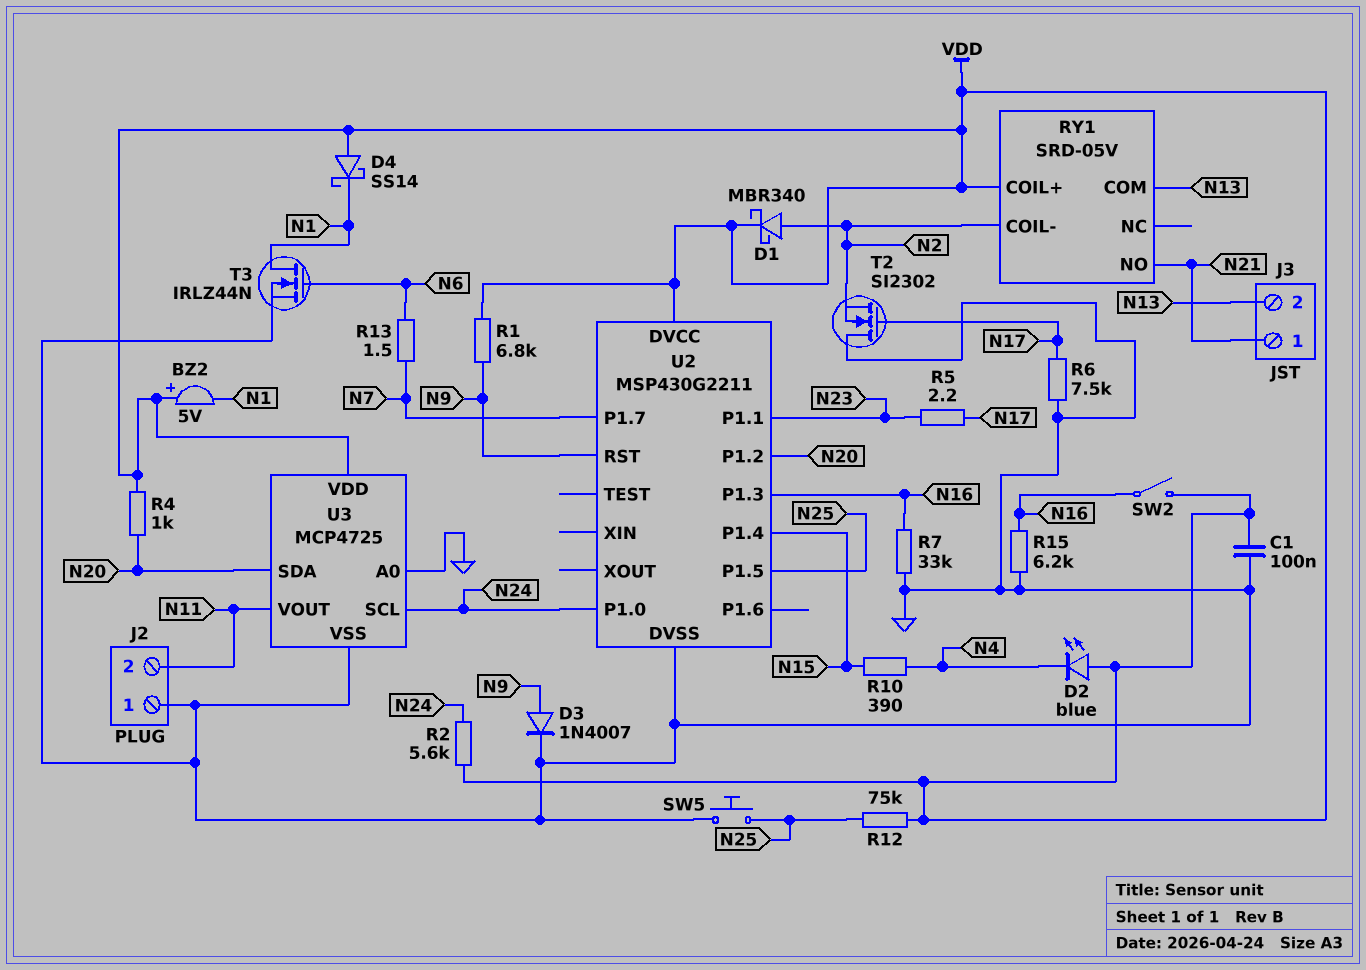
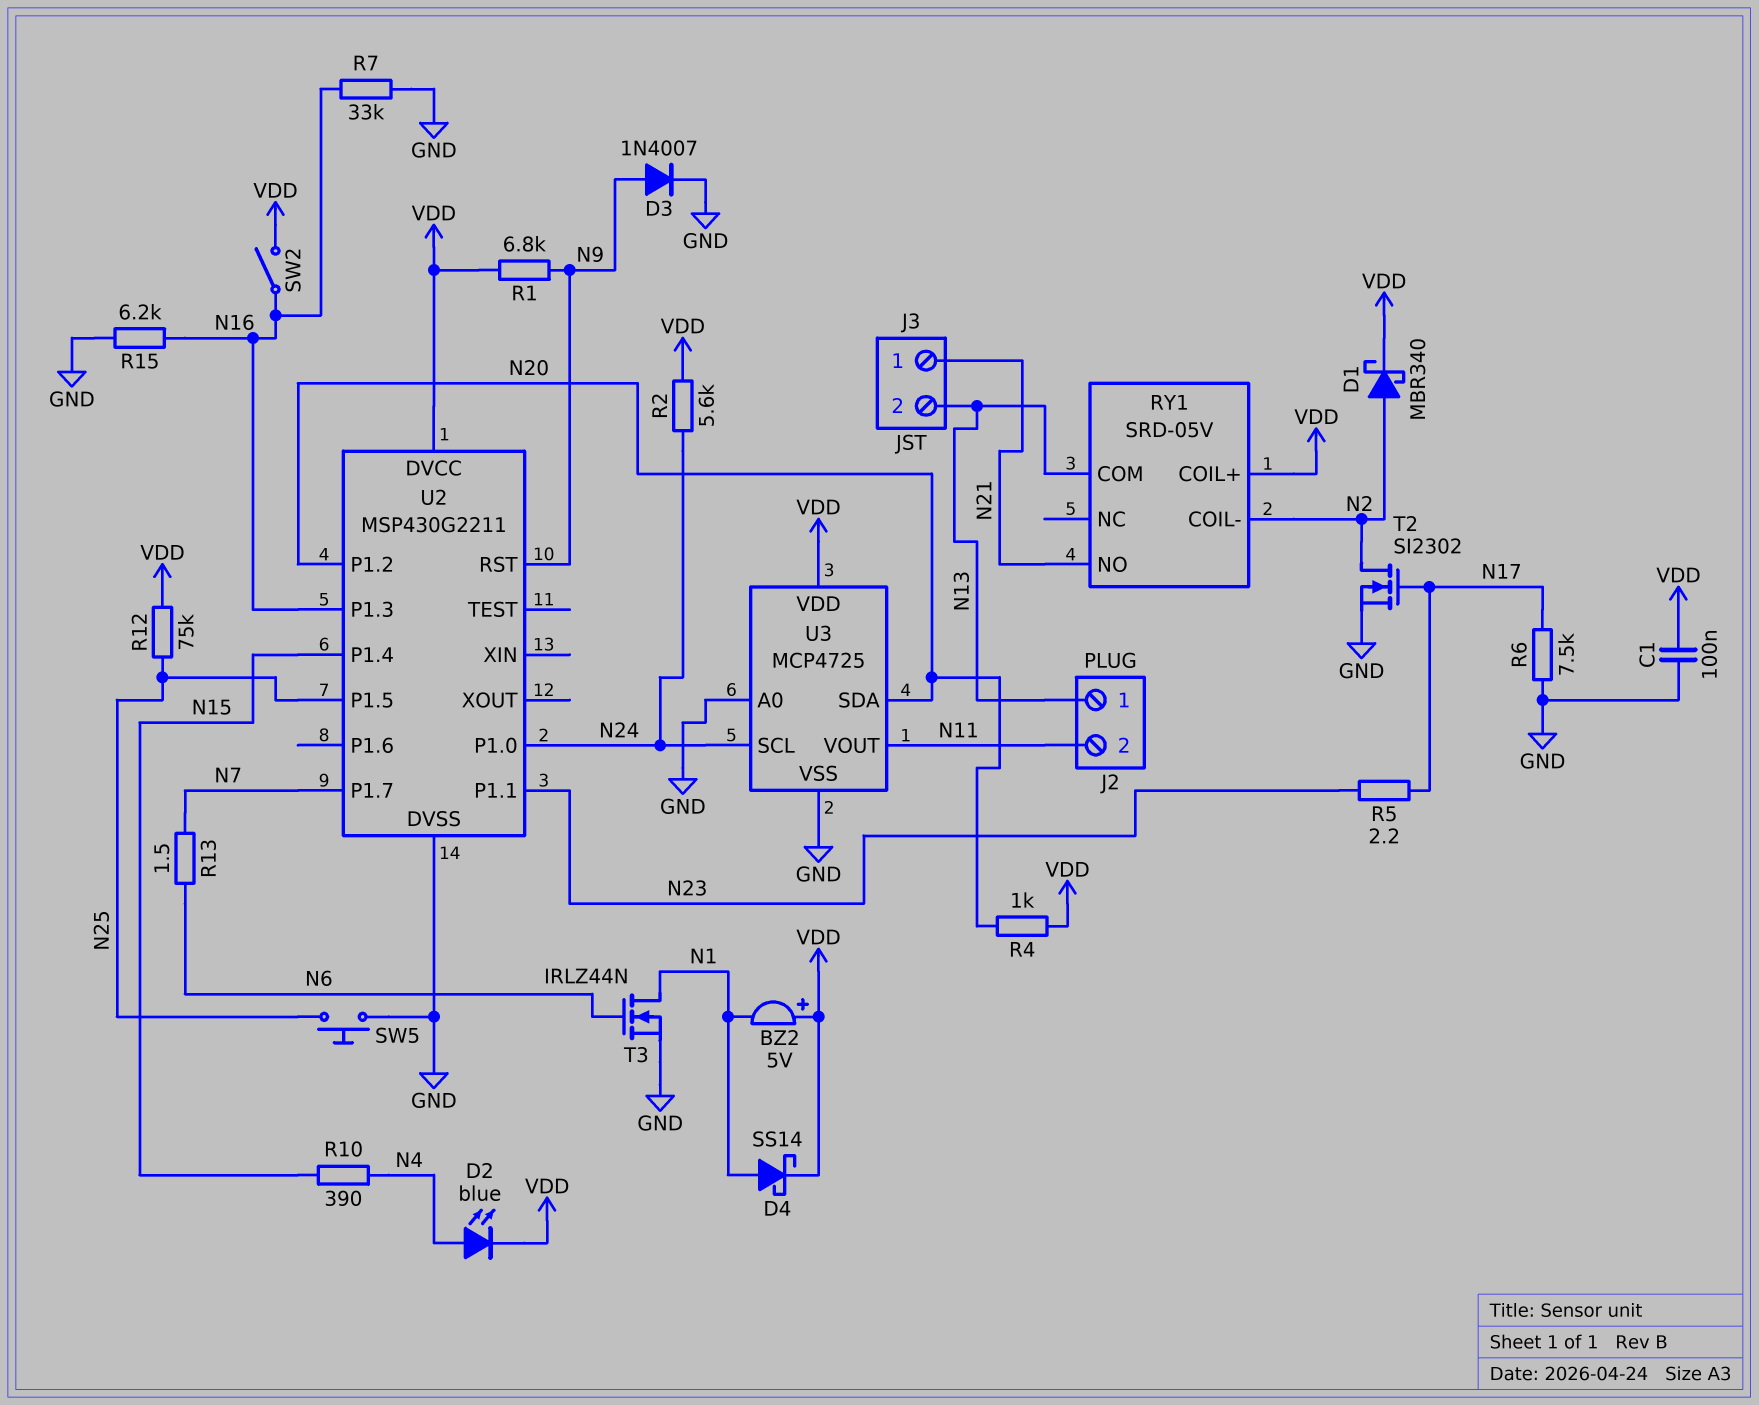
D2: LED blue (A VDD, K N4) -> LED blue (A N4, K VDD)
D4: schottky SS14 (A VDD, K N1) -> schottky SS14 (A N1, K VDD)
J2 pin 1: GND -> N13
T2: NMOS SI2302 (G N17, D GND, S N2) -> NMOS SI2302 (G N17, D N2, S GND)

